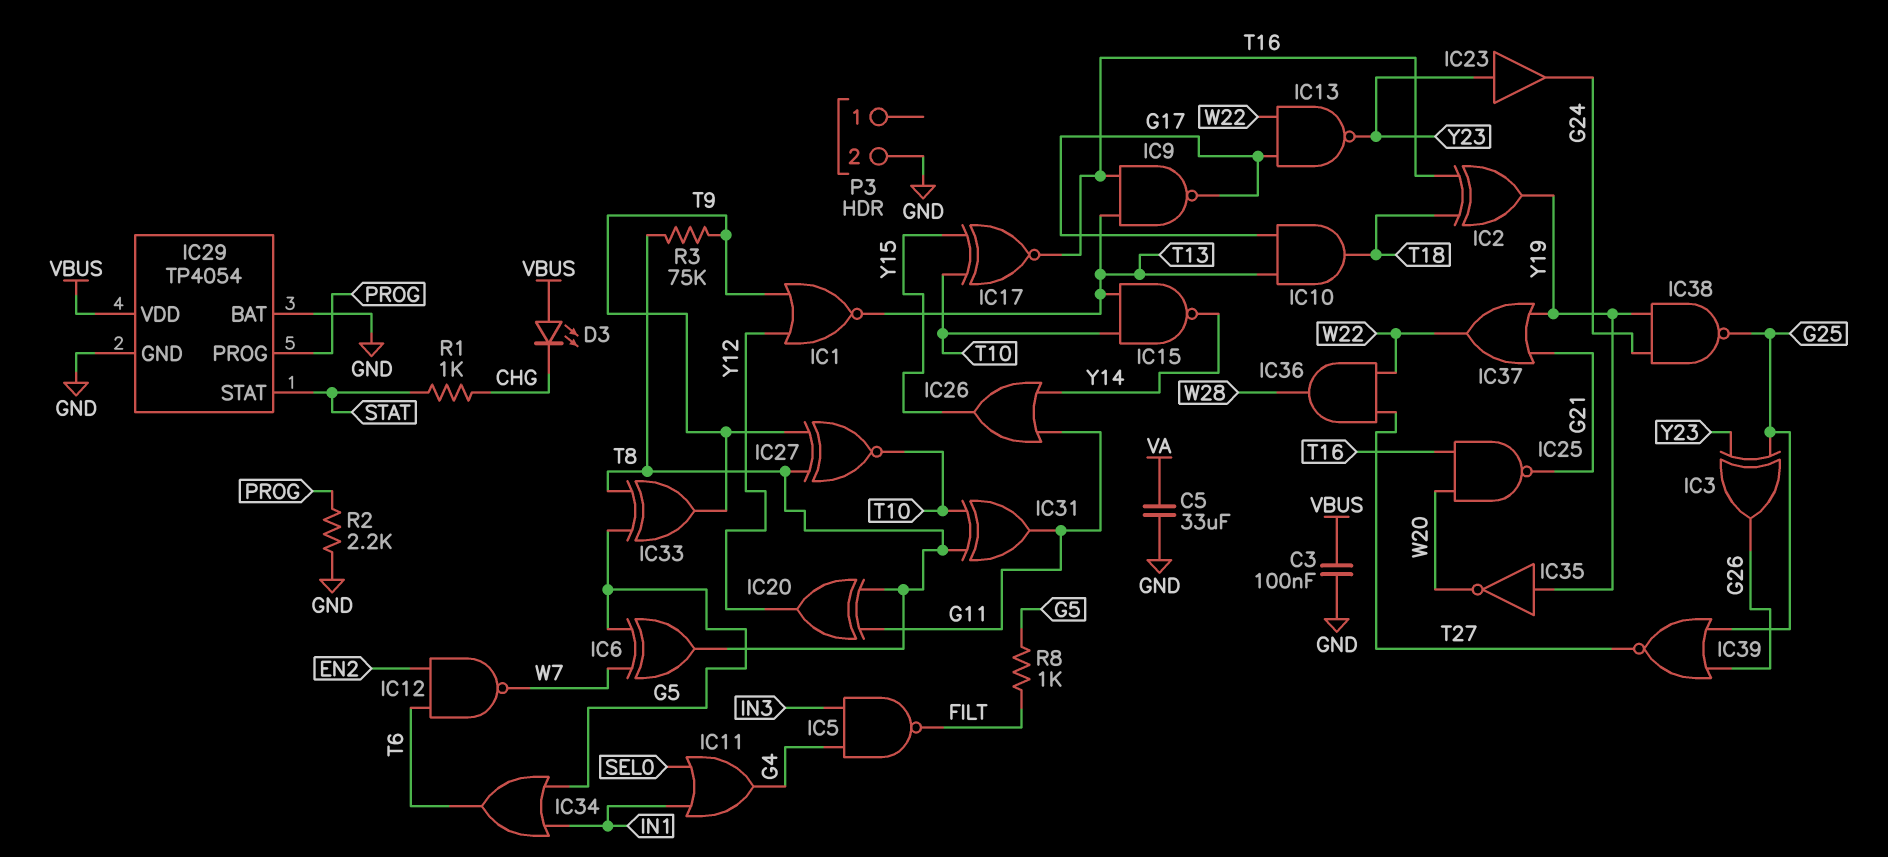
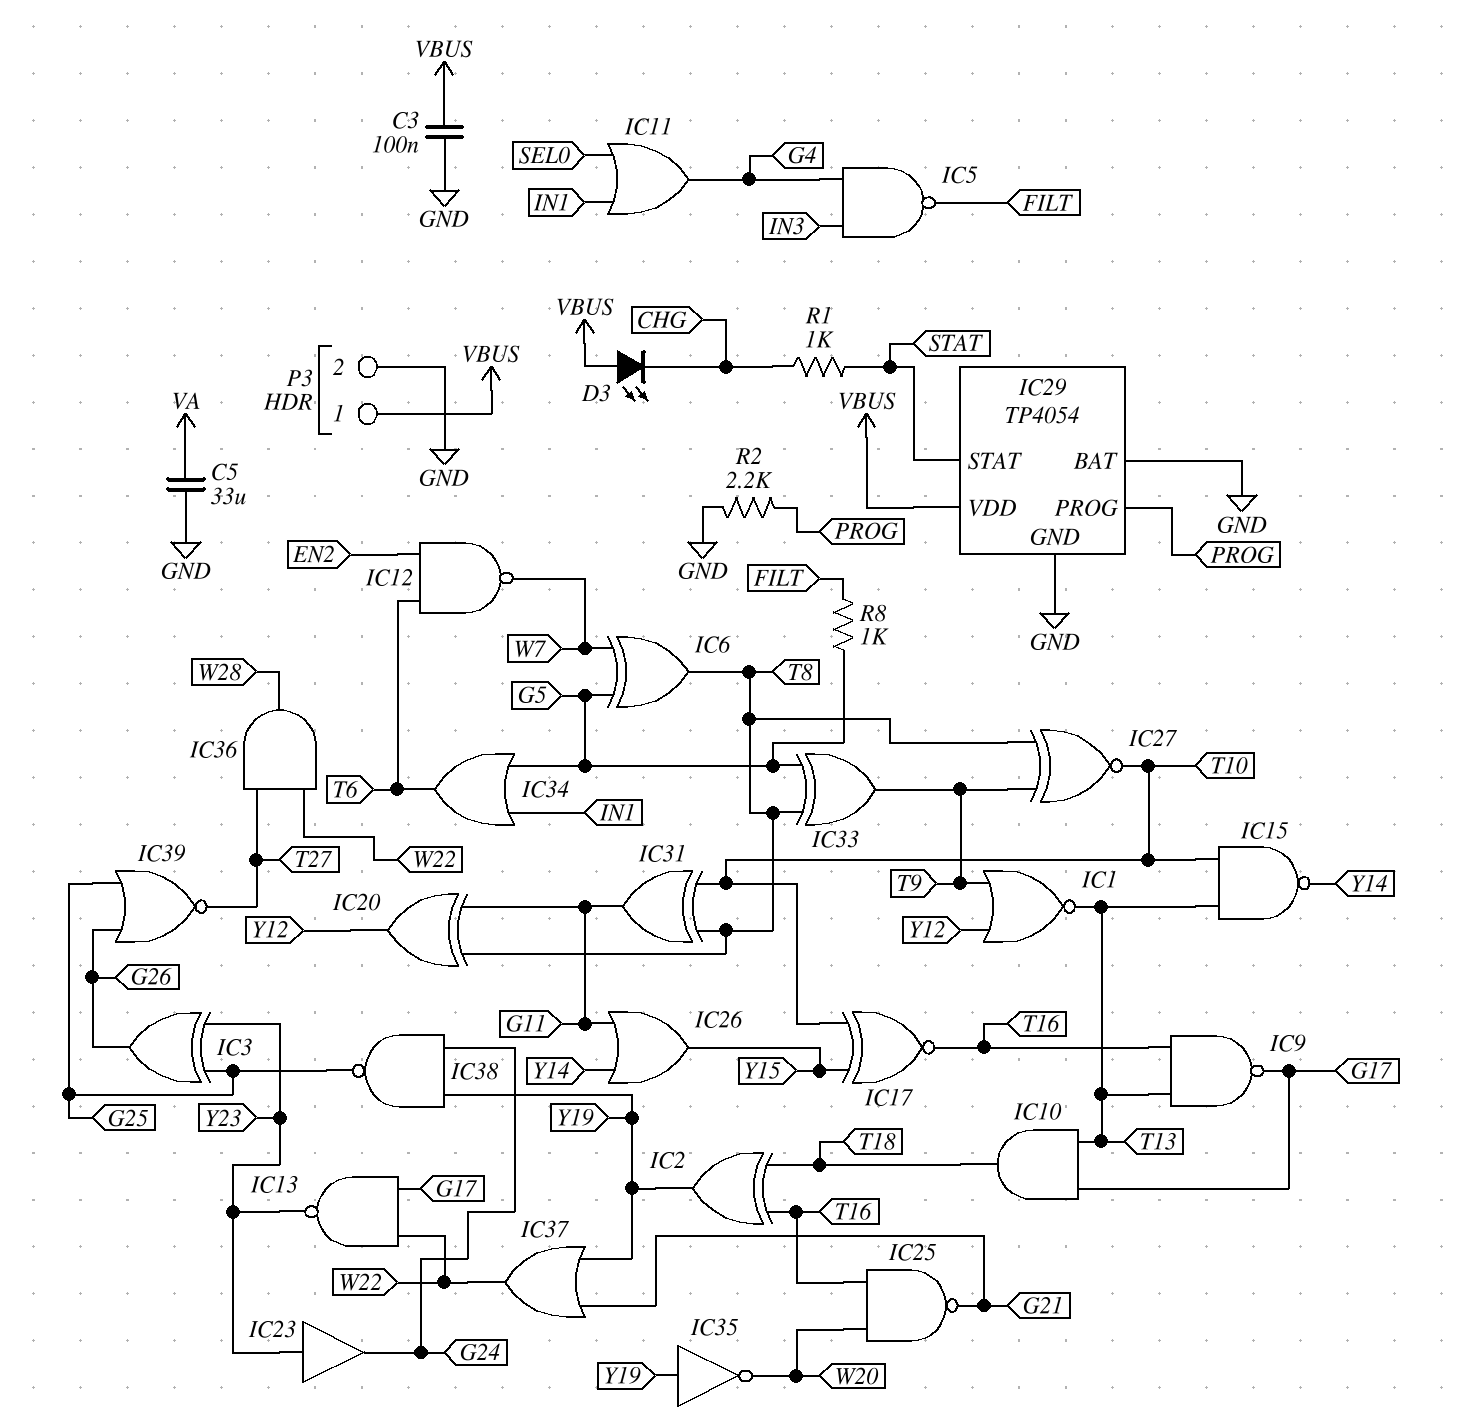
P3 pin 1: none -> VBUS
R3: 75k (T8, T9) -> none

